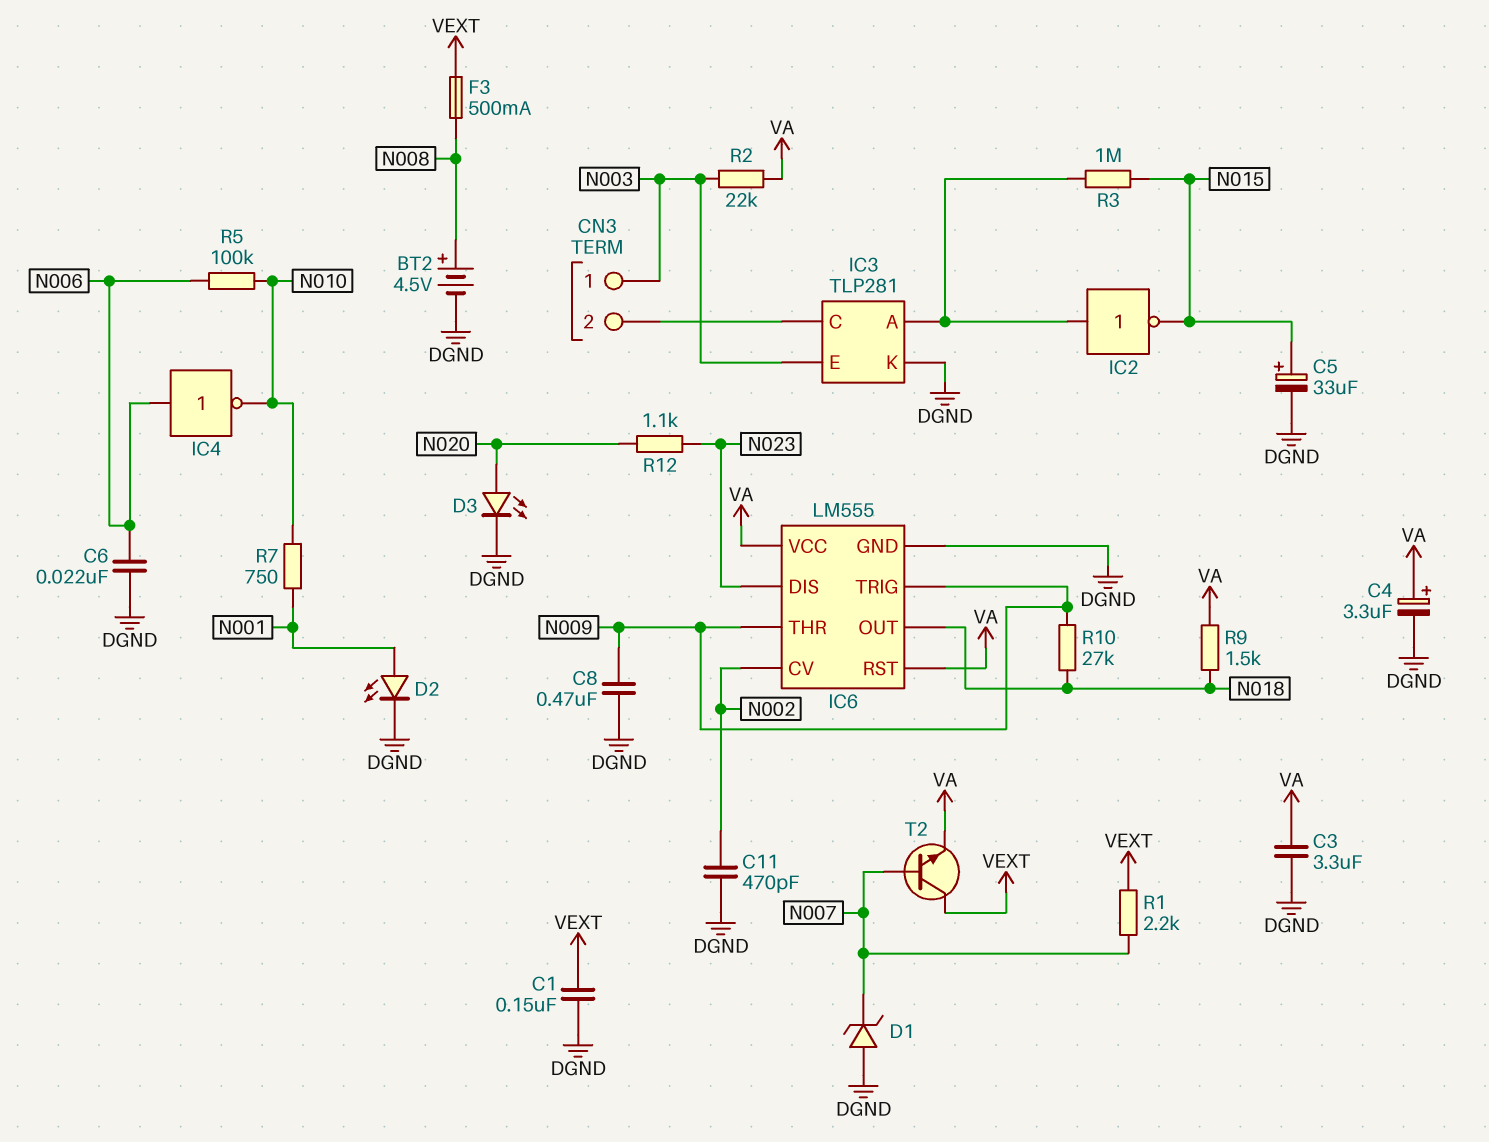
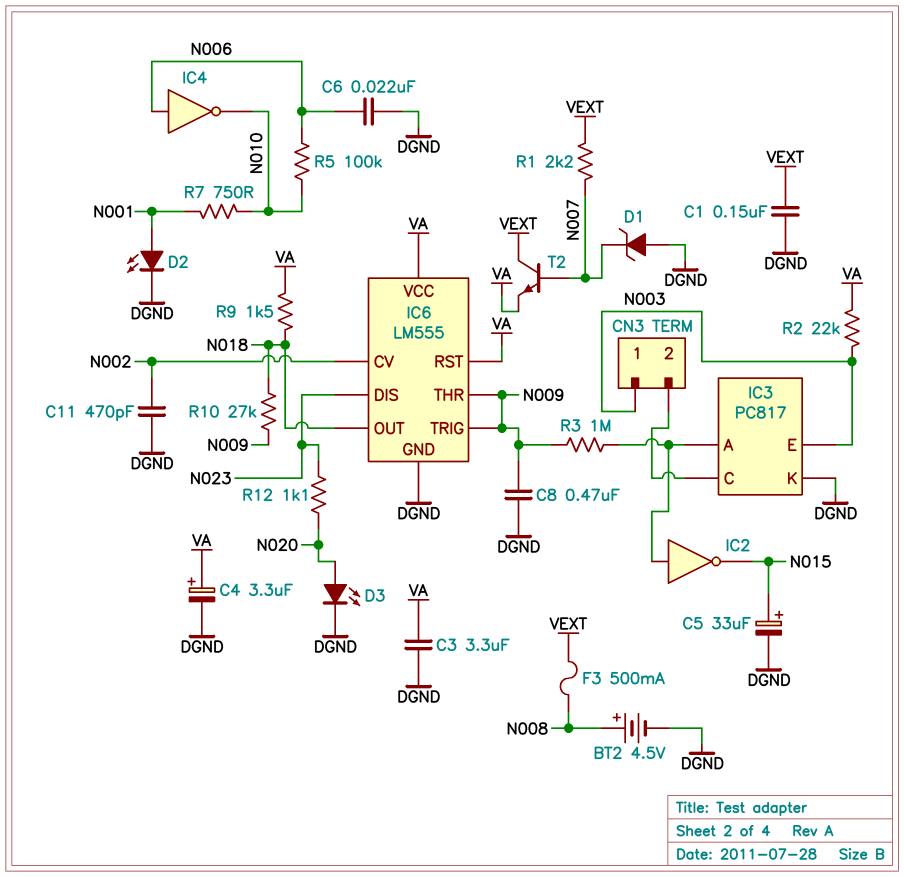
IC3: TLP281 -> PC817
R3: 1M (IC3/A, N015) -> 1M (IC3/A, N009)

